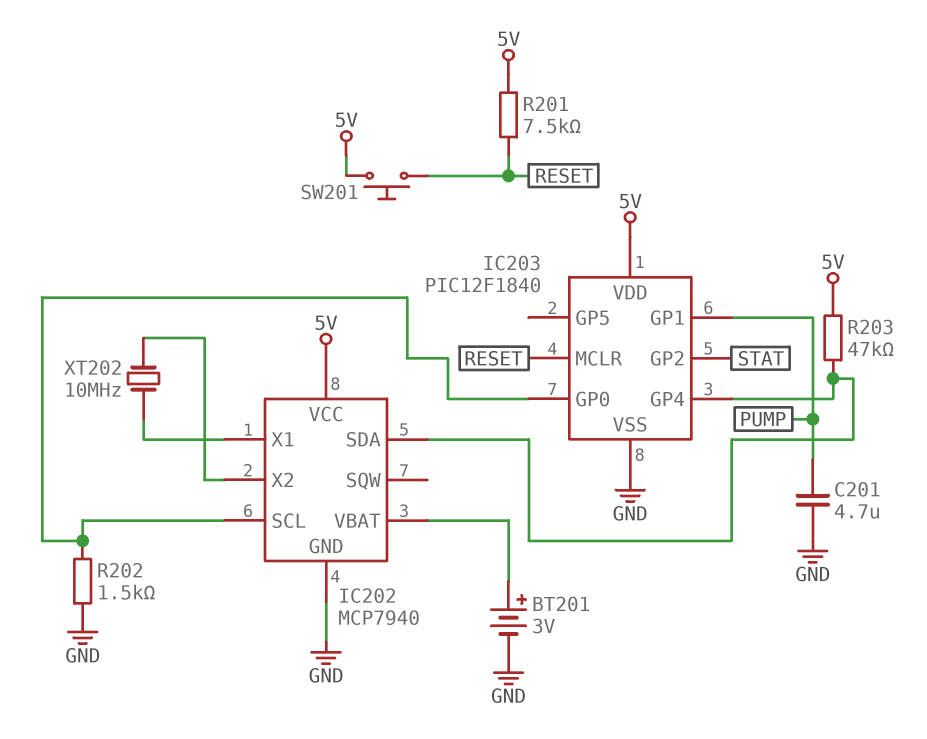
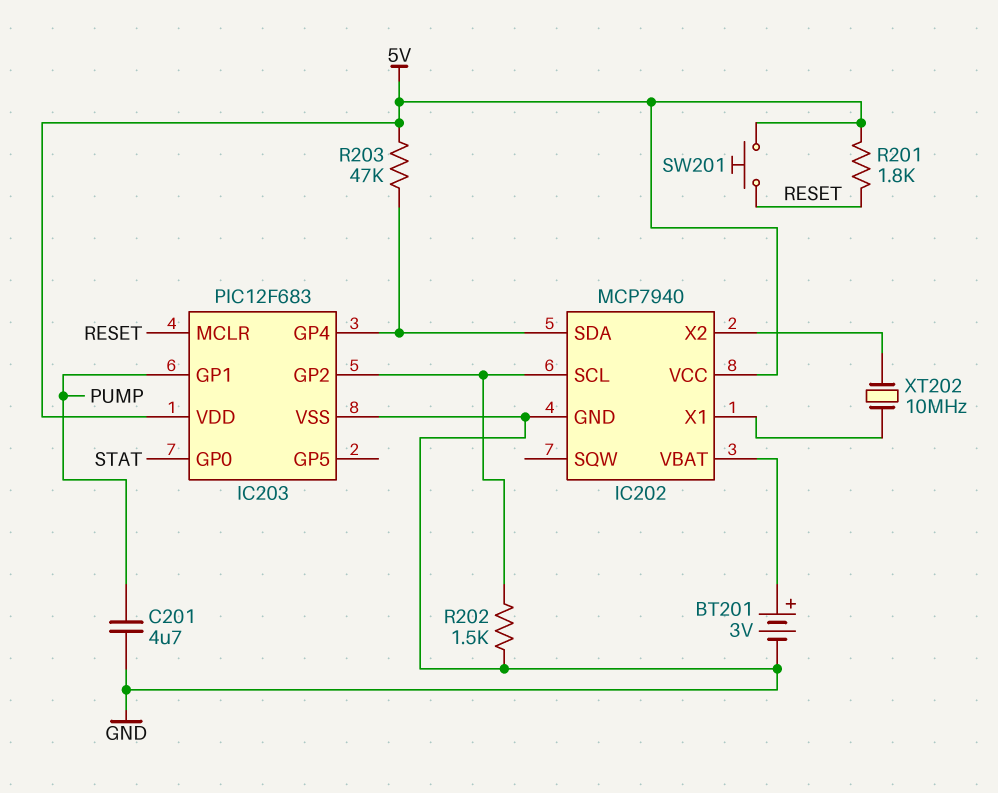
IC203: PIC12F1840 -> PIC12F683
IC203 pin GP0: IC202/SCL -> STAT
IC203 pin GP2: STAT -> IC202/SCL
R201: 7.5k (5V, RESET) -> 1.8k (5V, RESET)

